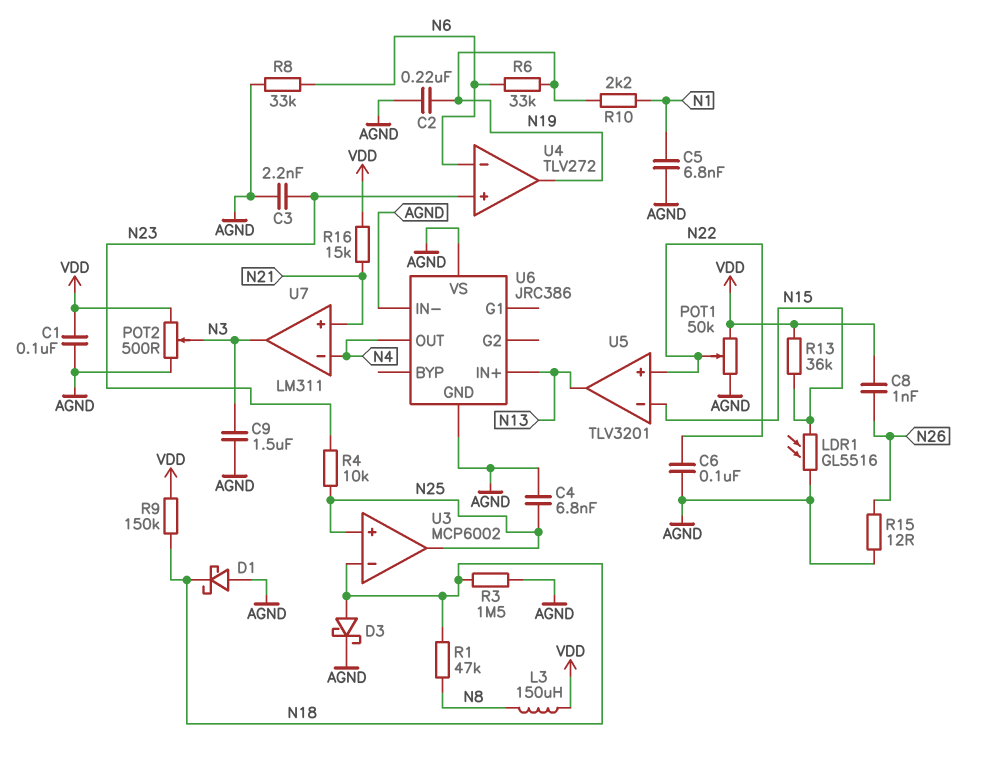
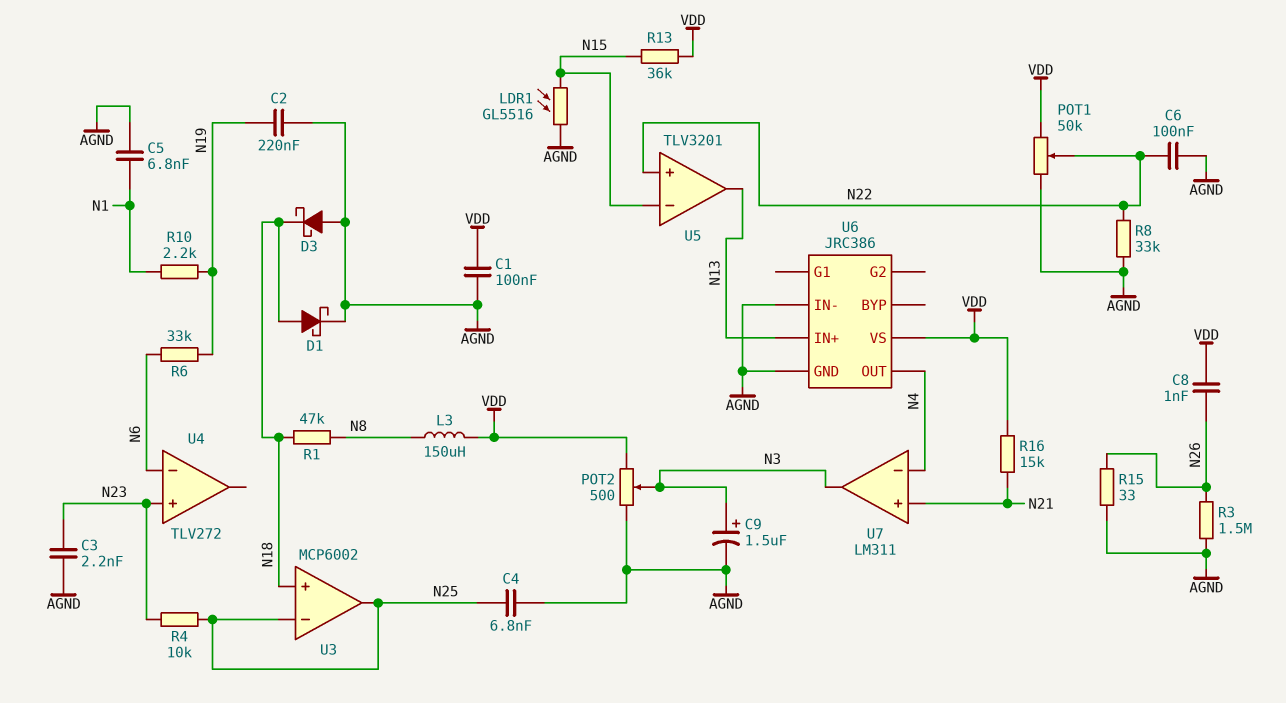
C9: 1.5uF (AGND, N3) -> 1.5uF (plus N3, minus AGND)
D1: schottky (A AGND, K N18) -> schottky (A N18, K AGND)
D3: schottky (A N18, K AGND) -> schottky (A AGND, K N18)
R3: 1.5M (AGND, N18) -> 1.5M (AGND, N26)
R8: 33k (AGND, N6) -> 33k (AGND, N22)
R9: 150k (N18, VDD) -> none
R15: 12 (AGND, N26) -> 33 (AGND, N26)
U3 pin in+: N25 -> N18
U3 pin in-: N18 -> N25
U4 pin out: N19 -> none
U6 pin VS: AGND -> VDD

